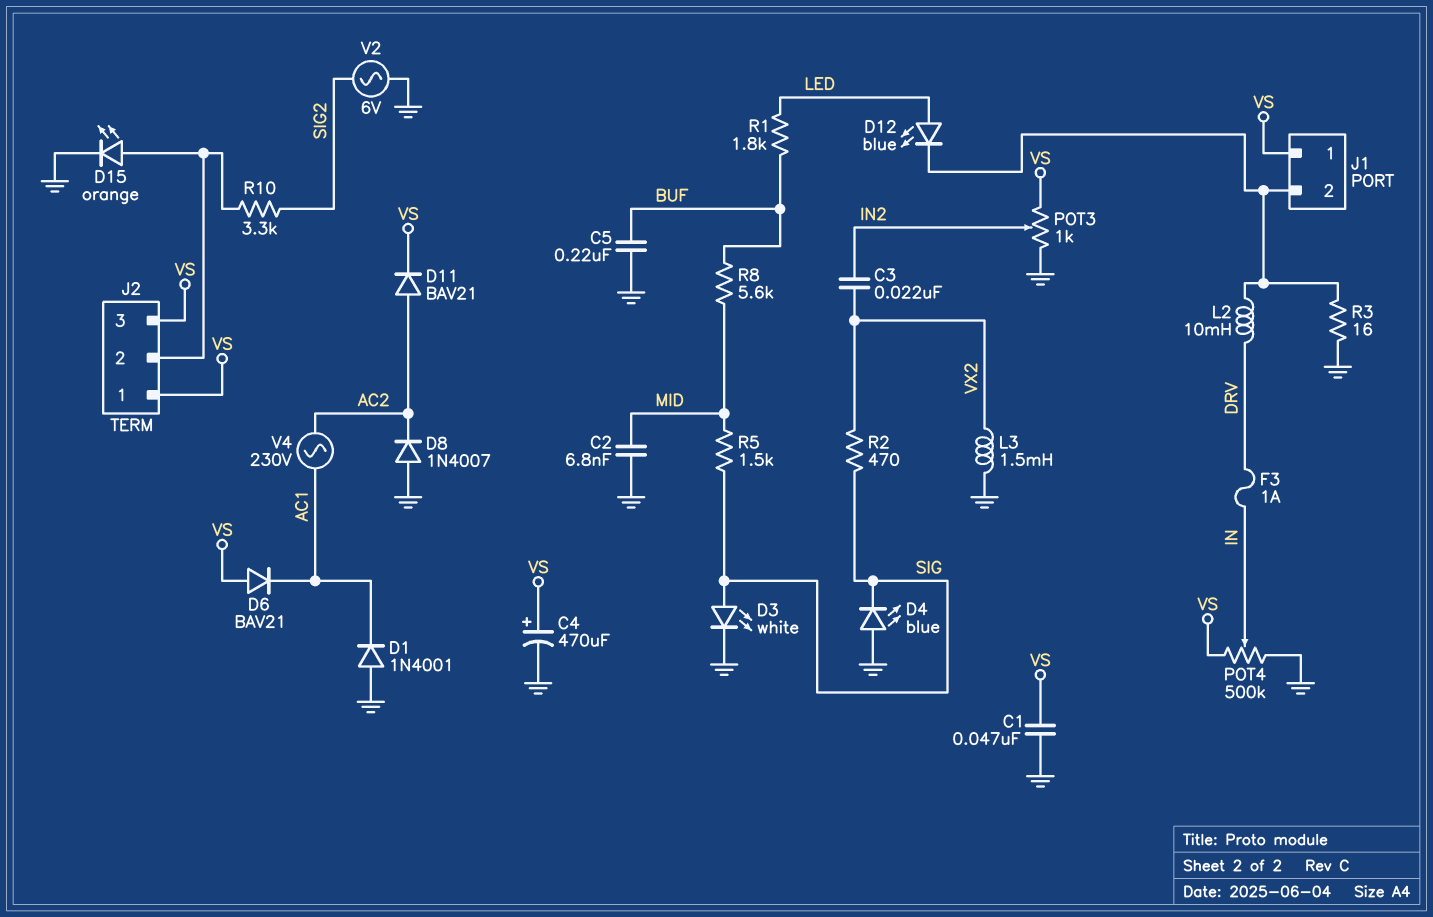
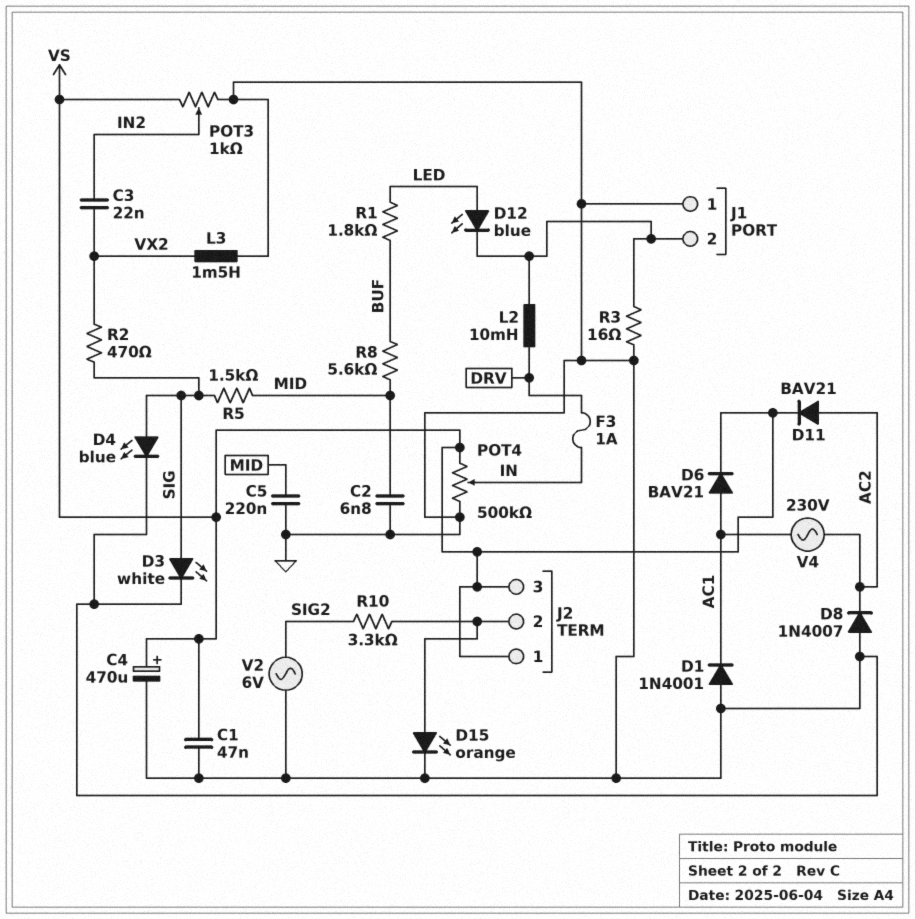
C5: 220nF (BUF, GND) -> 220nF (GND, MID)
D4: LED blue (A GND, K SIG) -> LED blue (A SIG, K GND)
D6: diode BAV21 (A VS, K AC1) -> diode BAV21 (A AC1, K VS)
J1 pin 1: VS -> GND

